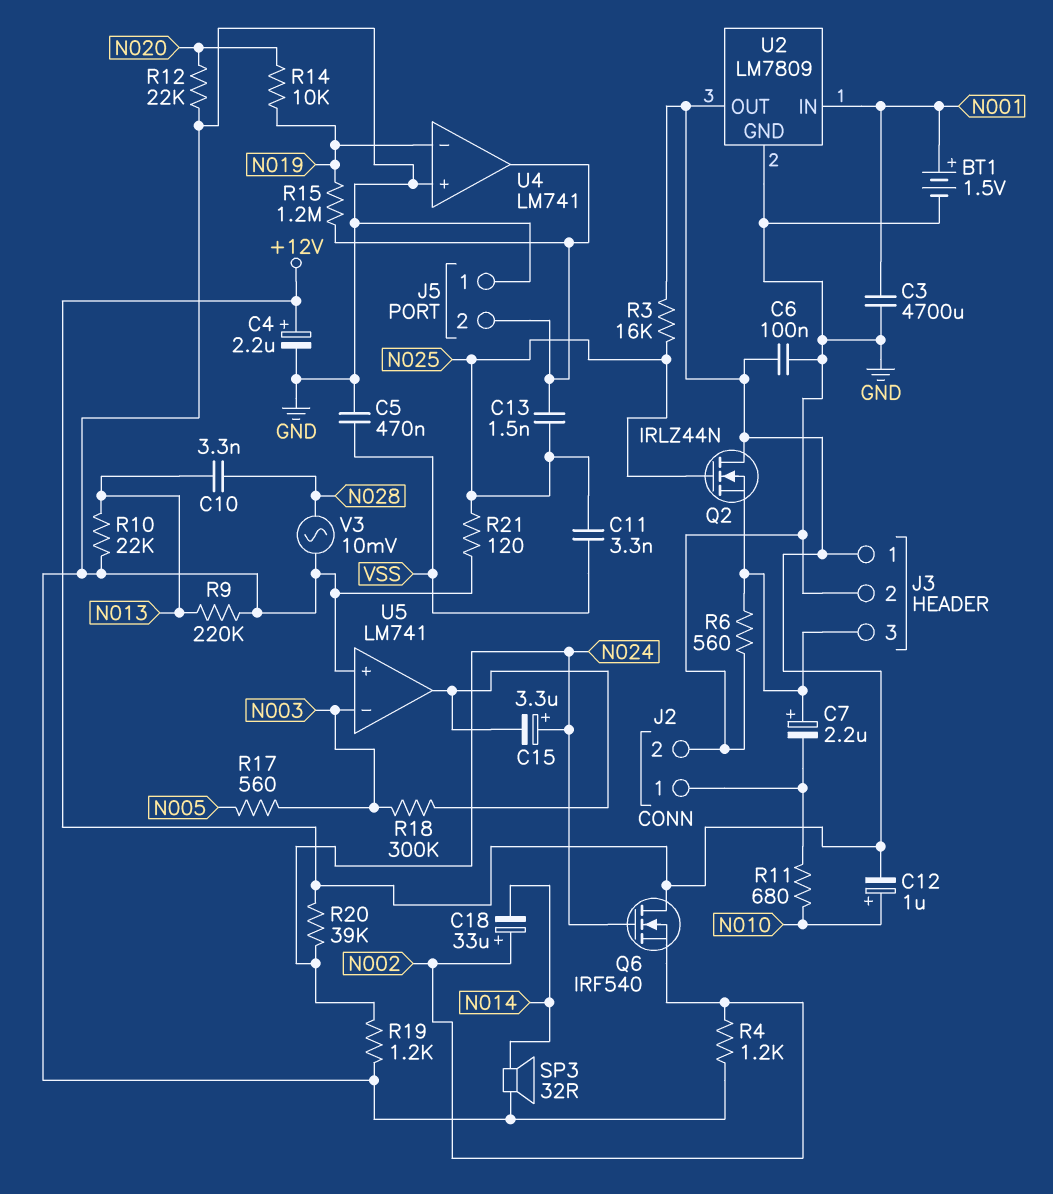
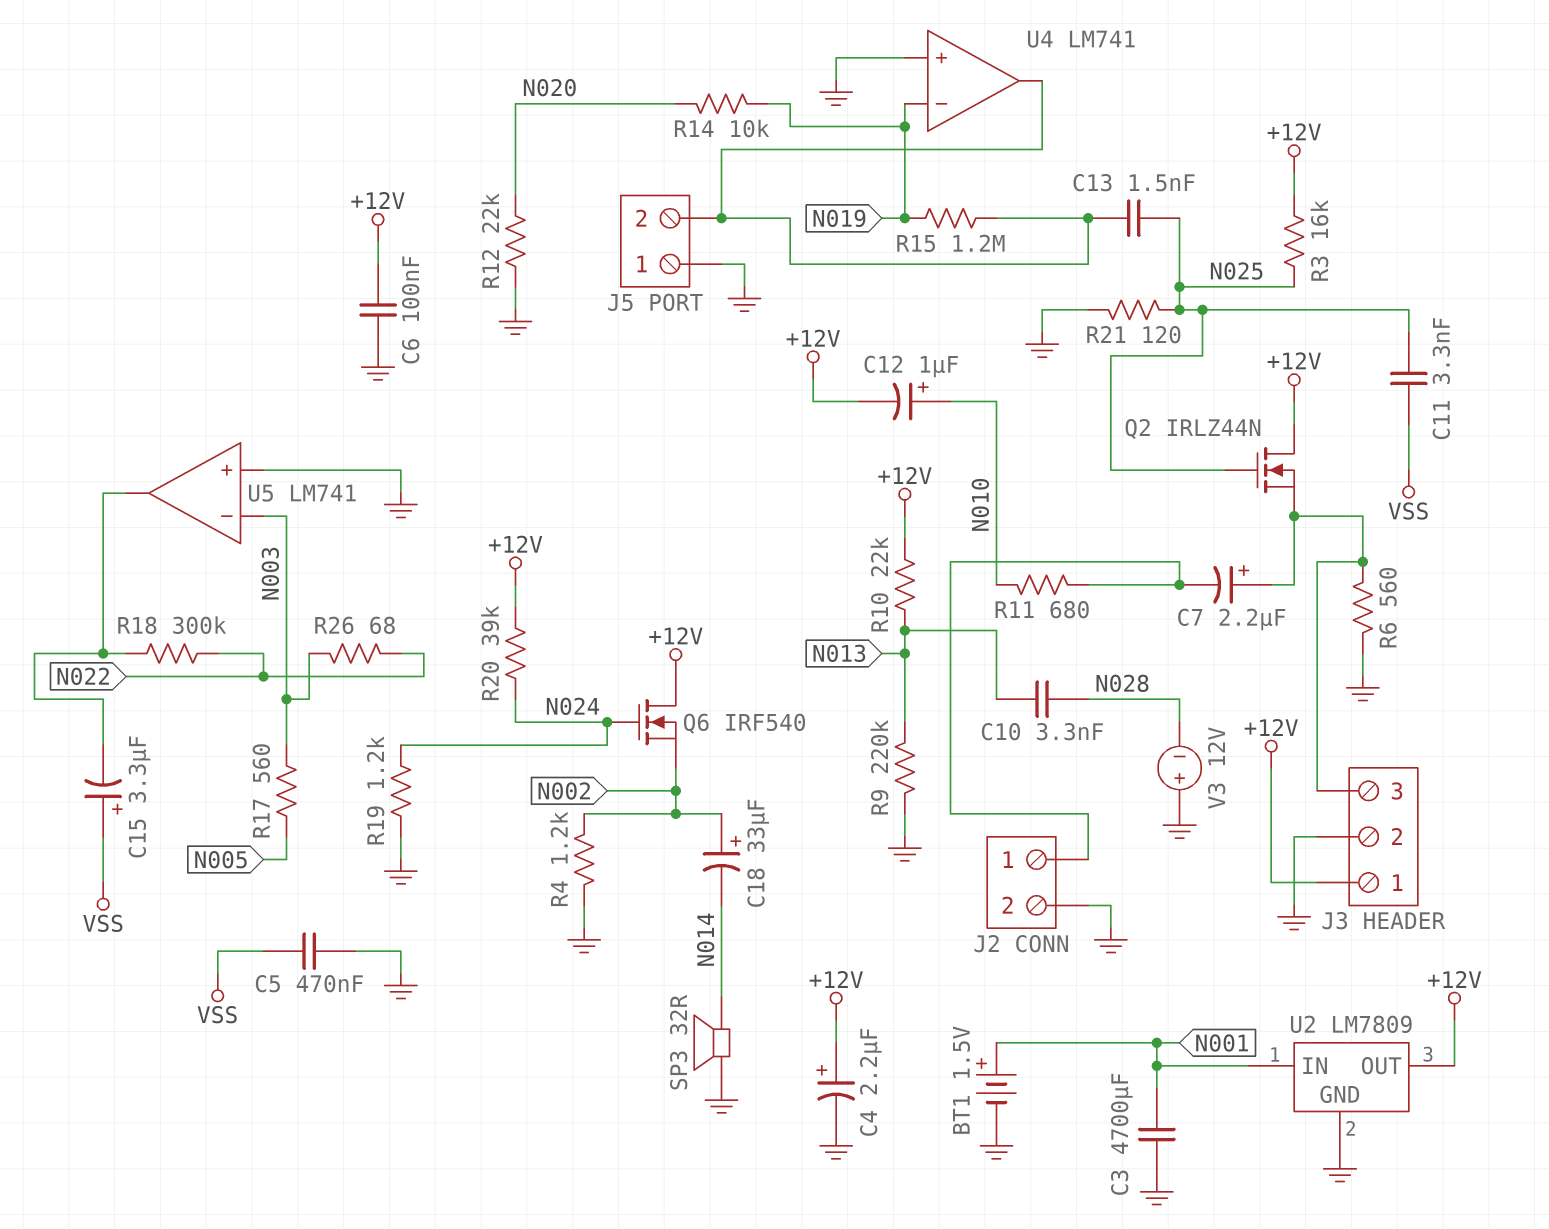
C15: 3.3uF (plus N024, minus U5/out) -> 3.3uF (plus VSS, minus U5/out)
R10: 22k (GND, N013) -> 22k (+12V, N013)
R18: 300k (N003, U5/out) -> 300k (N022, U5/out)
R26: none -> 68 (N003, N022)
V3: AC 10mV (GND, N028) -> 12V (plus GND, minus N028)

